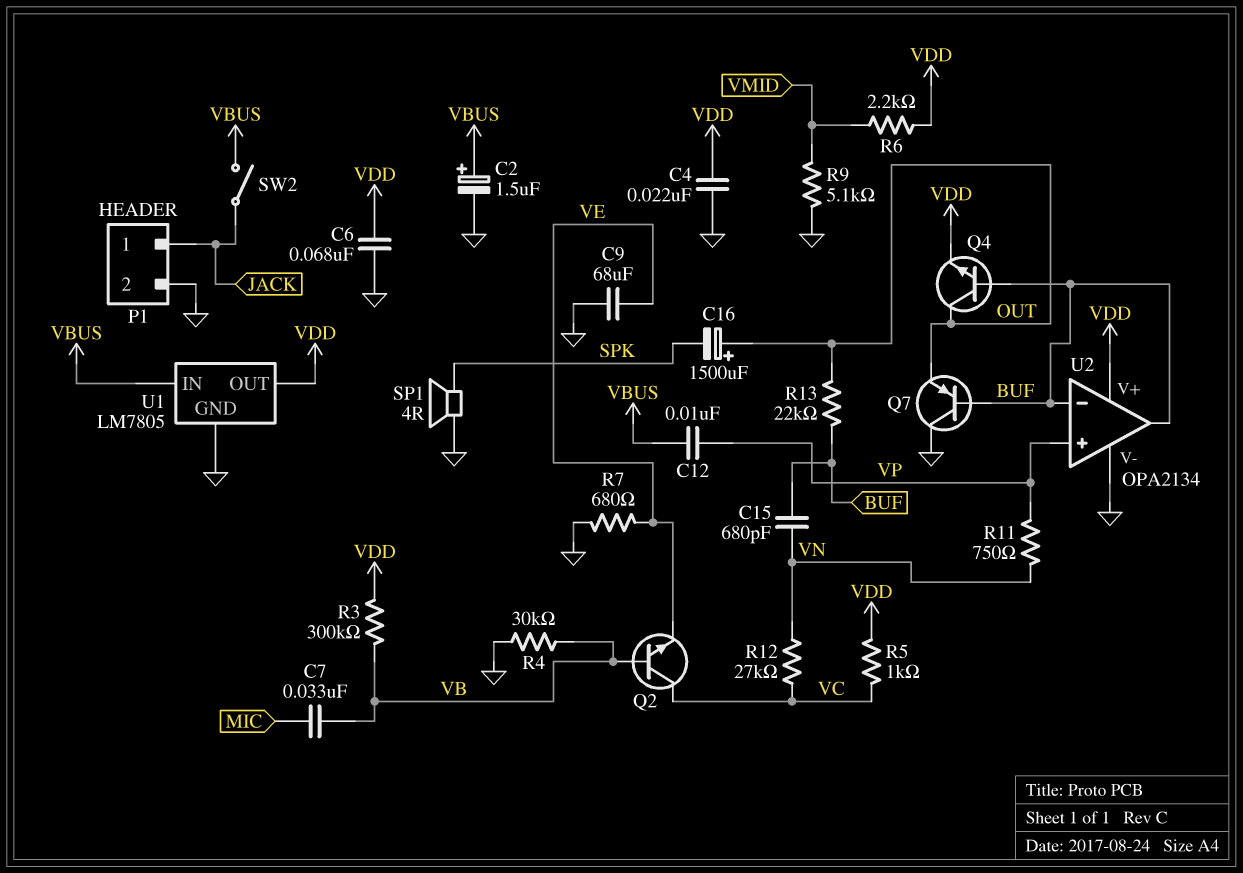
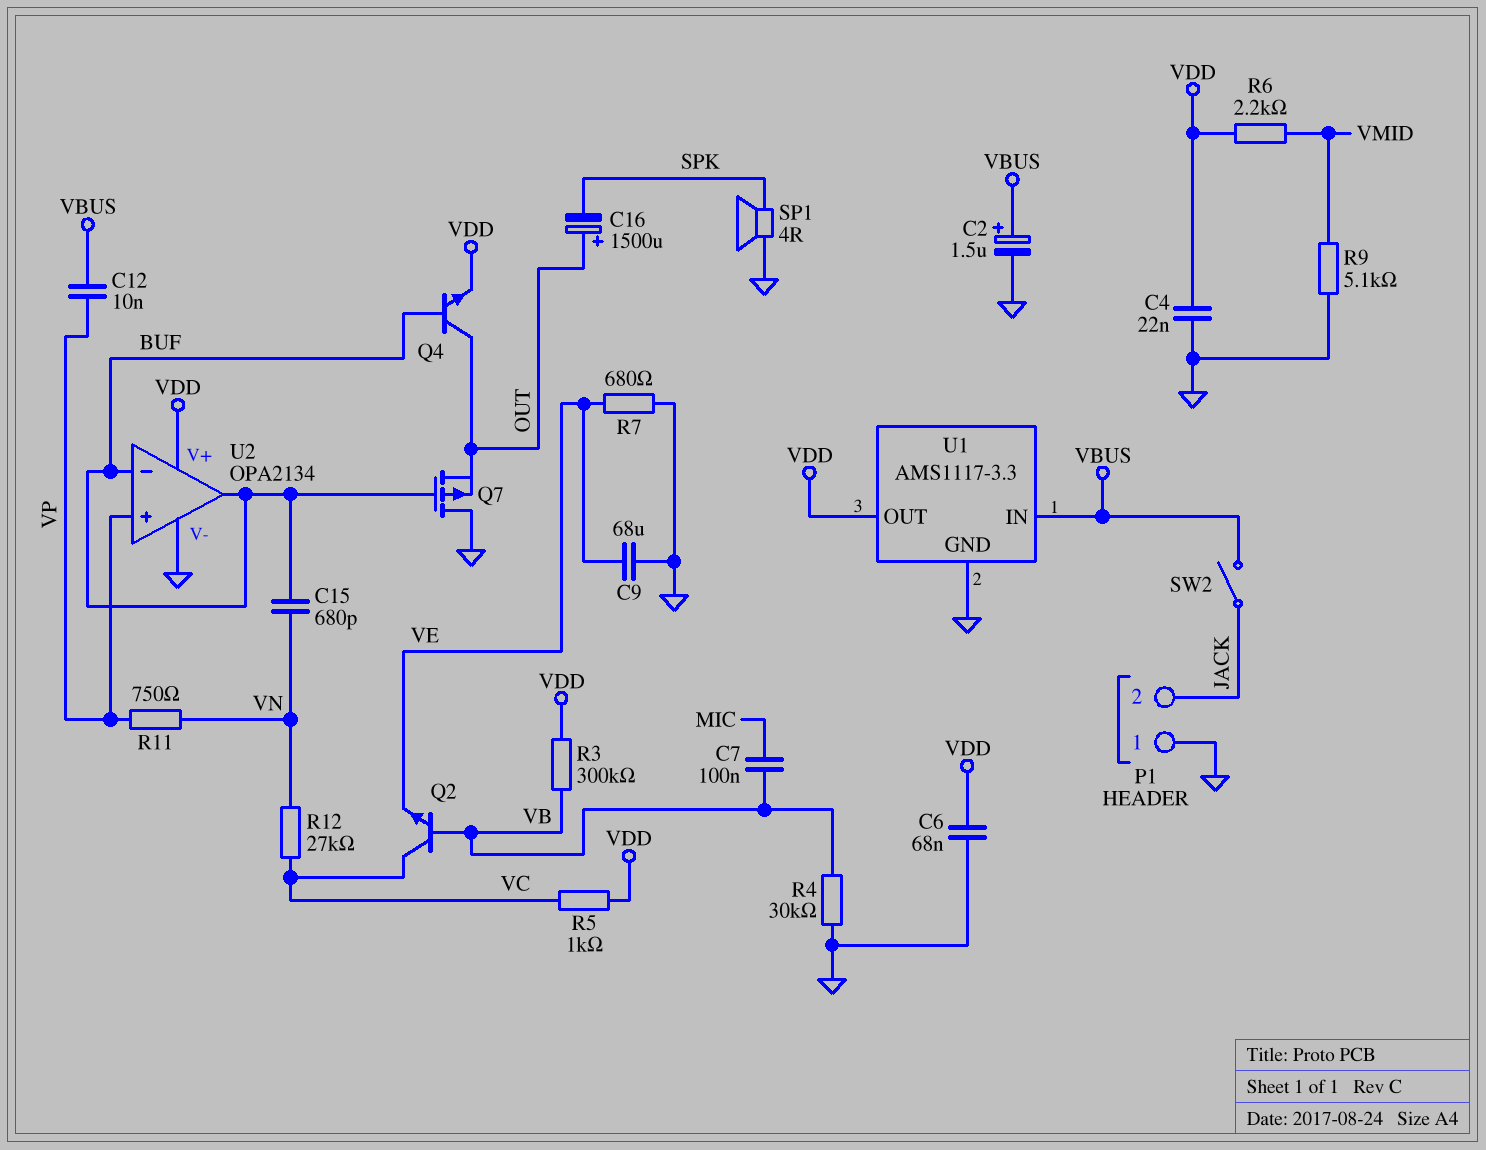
C7: 33nF (MIC, VB) -> 100nF (MIC, VB)
P1 pin 1: JACK -> GND
P1 pin 2: GND -> JACK
Q7: PNP (B BUF, C GND, E OUT) -> PMOS (G BUF, D GND, S OUT)
R13: 22k (BUF, OUT) -> none
U1: LM7805 -> AMS1117-3.3

